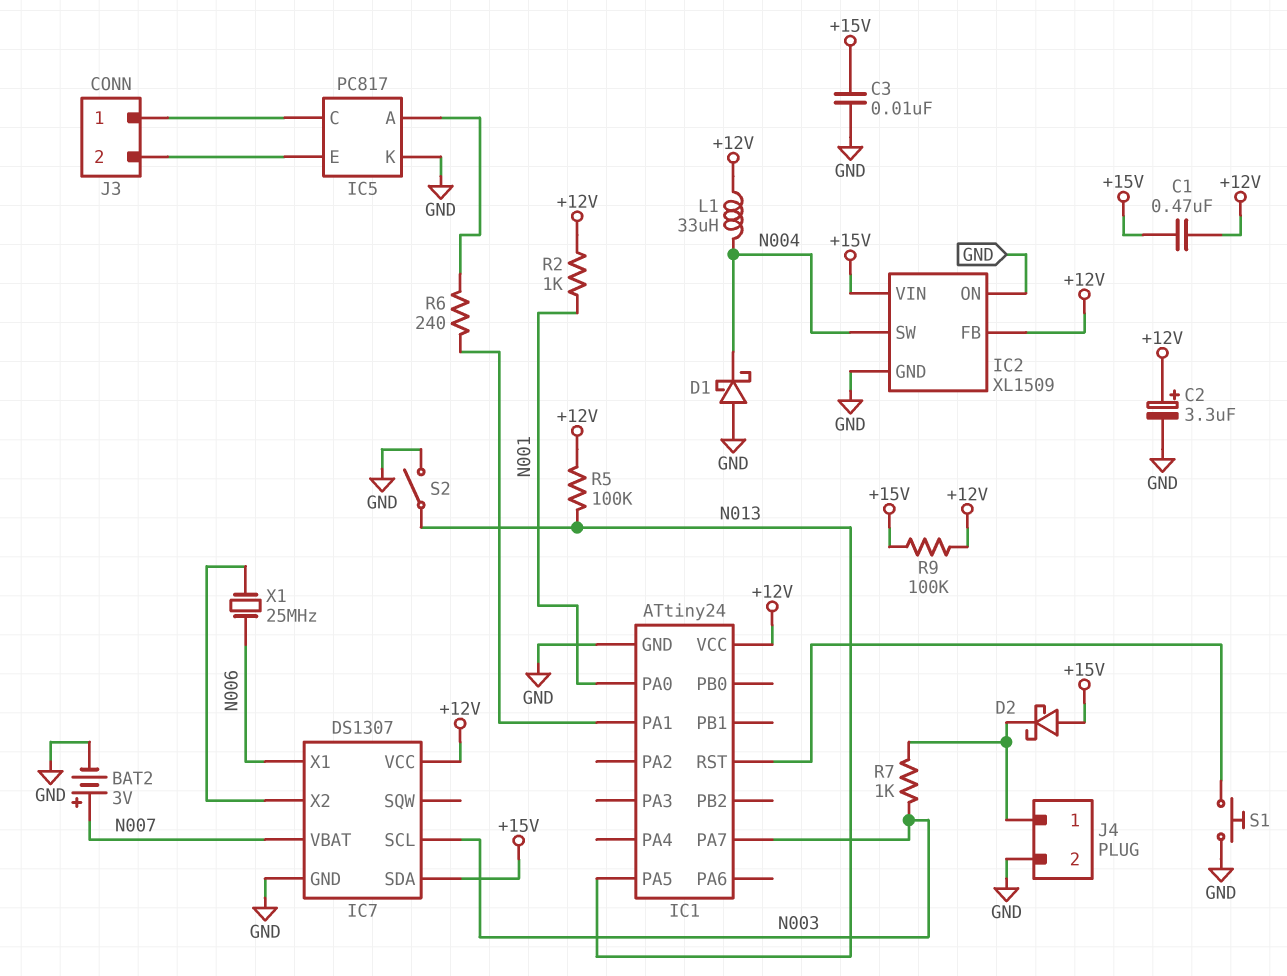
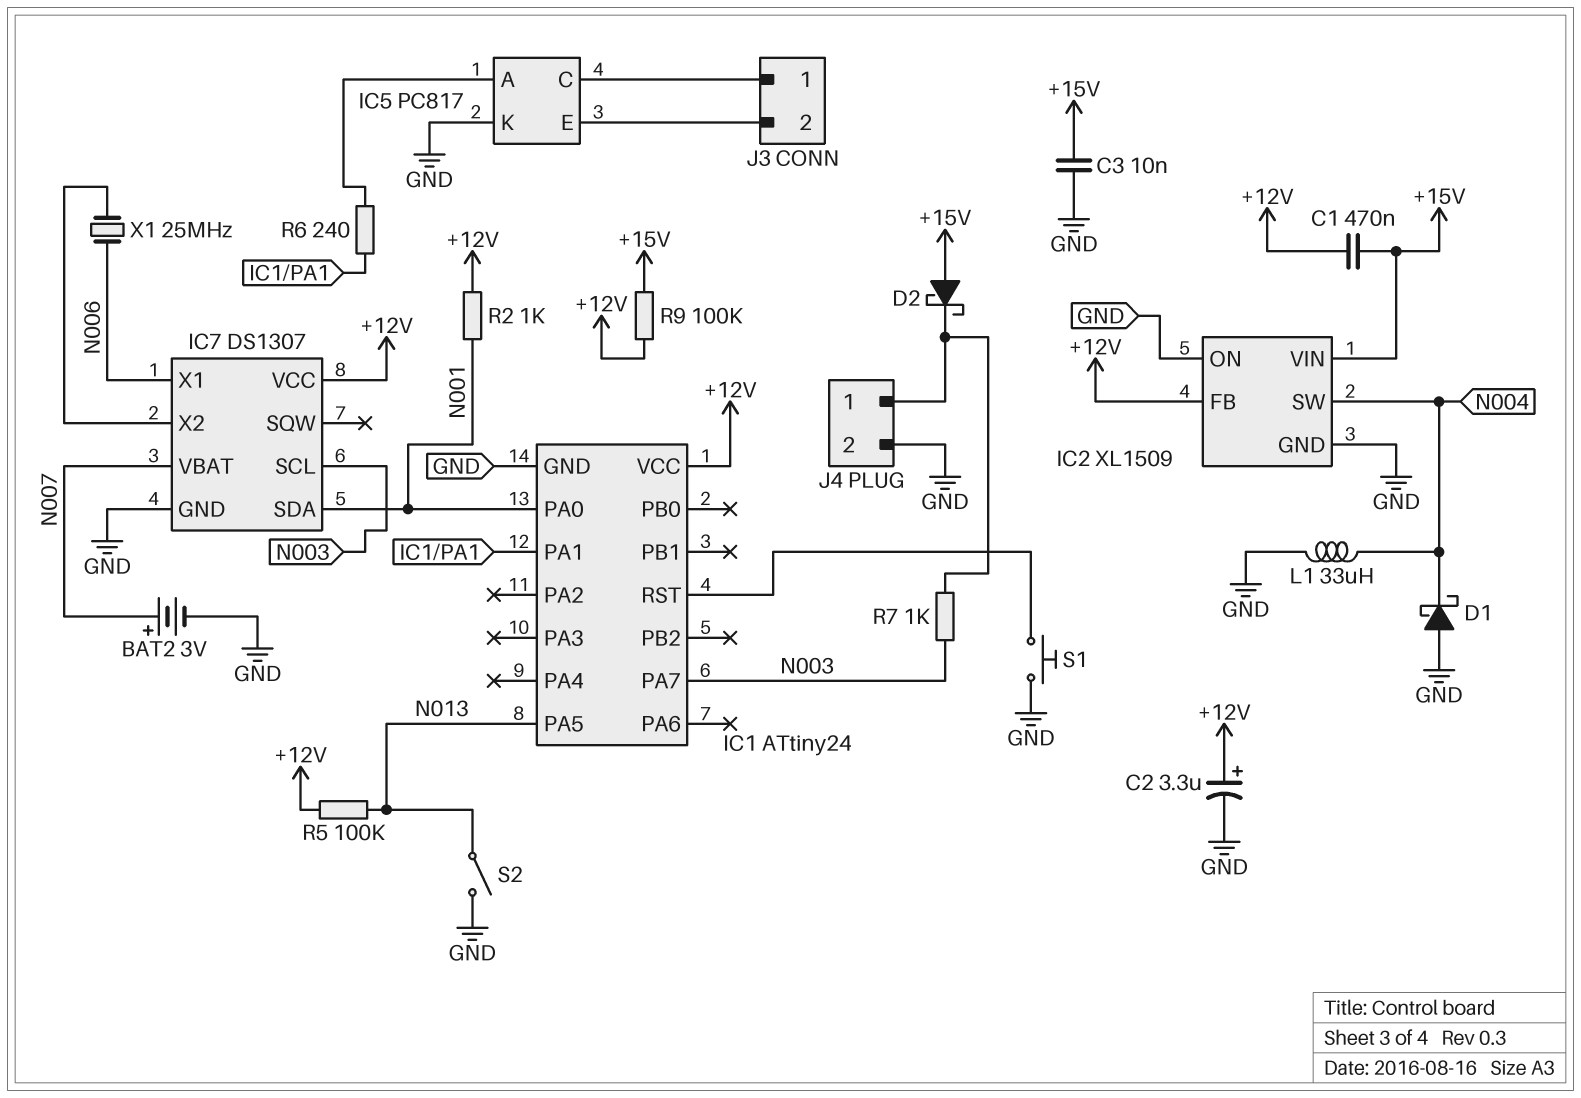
IC7 pin SDA: +15V -> N001
L1: 33uH (+12V, N004) -> 33uH (GND, N004)

